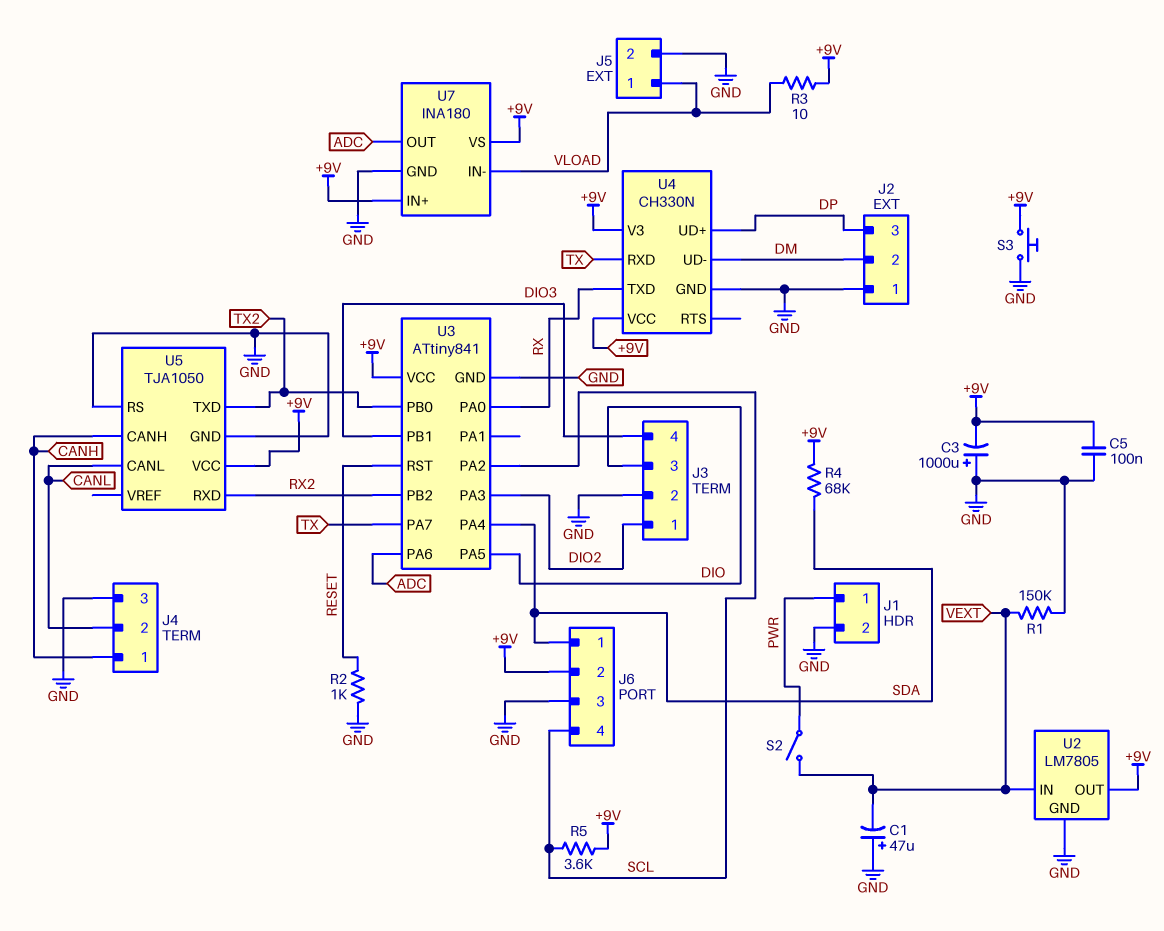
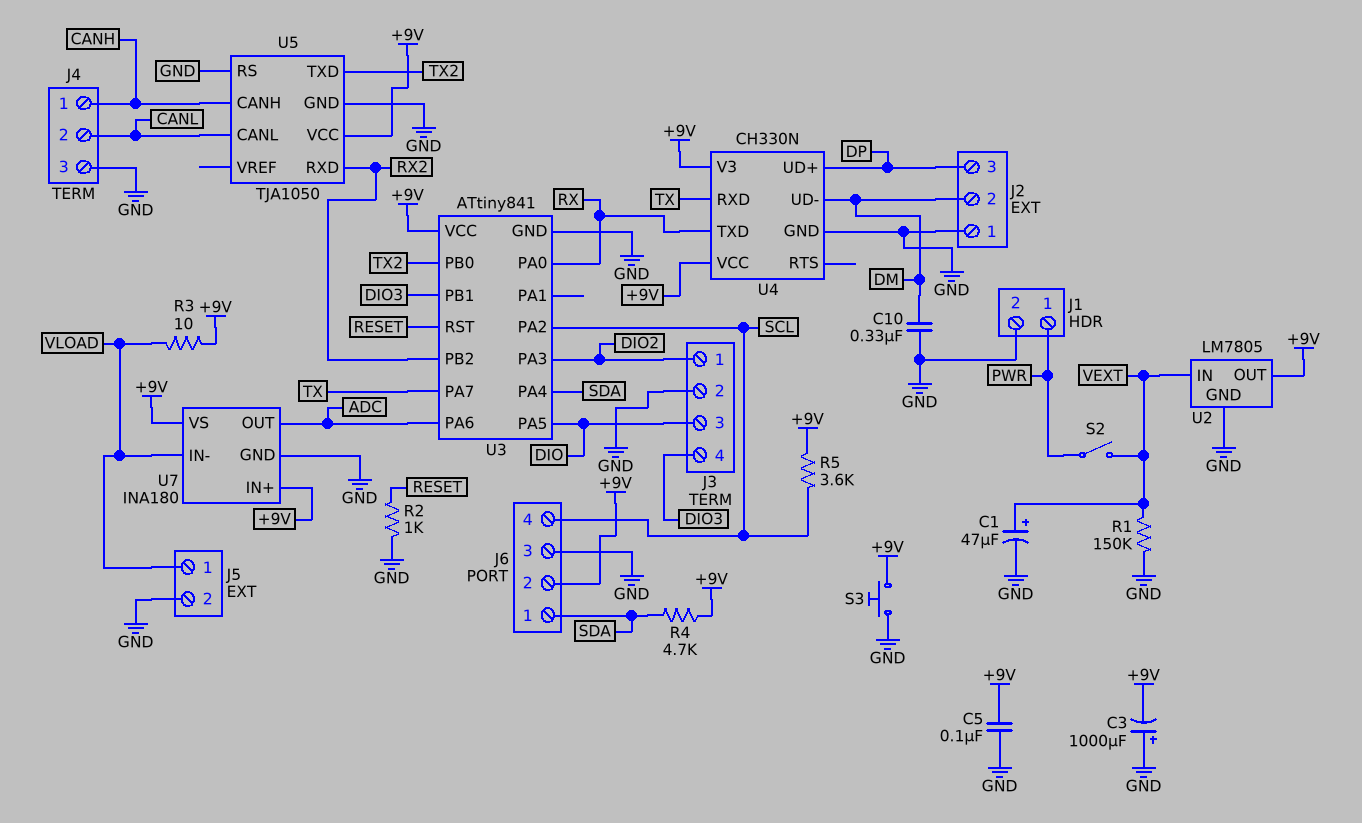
C1: 47uF (plus GND, minus VEXT) -> 47uF (plus VEXT, minus GND)
C10: none -> 330nF (DM, GND)
R4: 68k (+9V, SDA) -> 4.7k (+9V, SDA)

